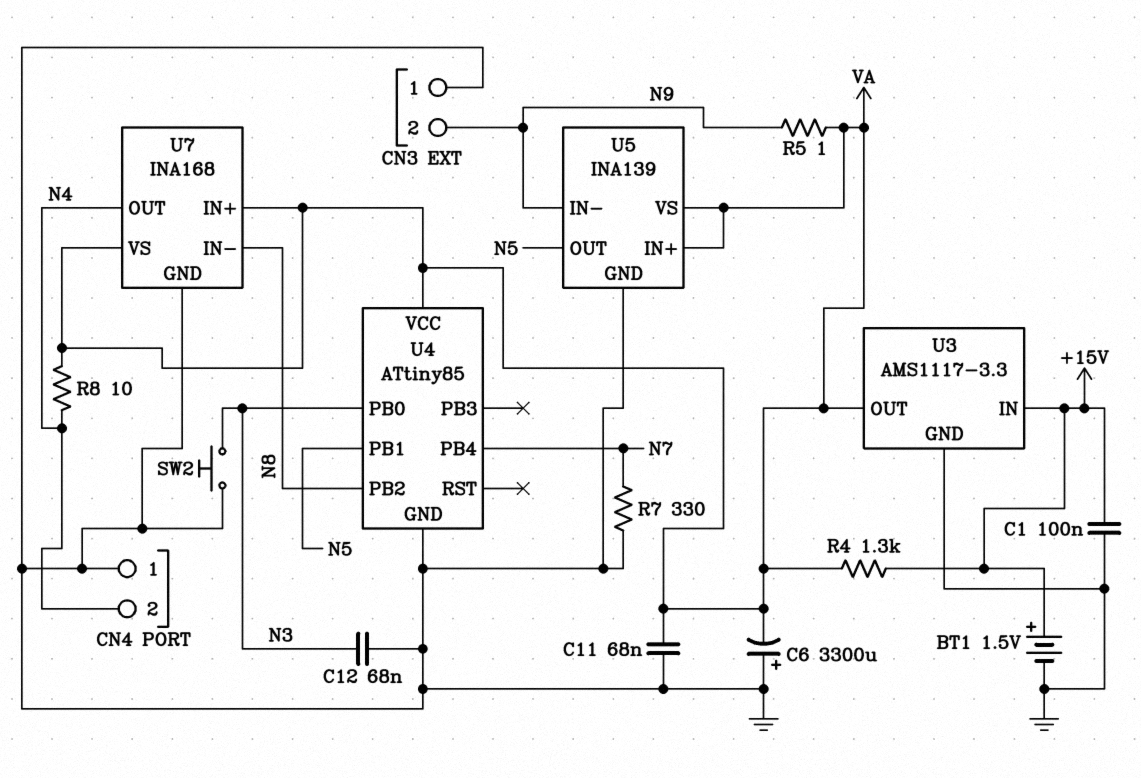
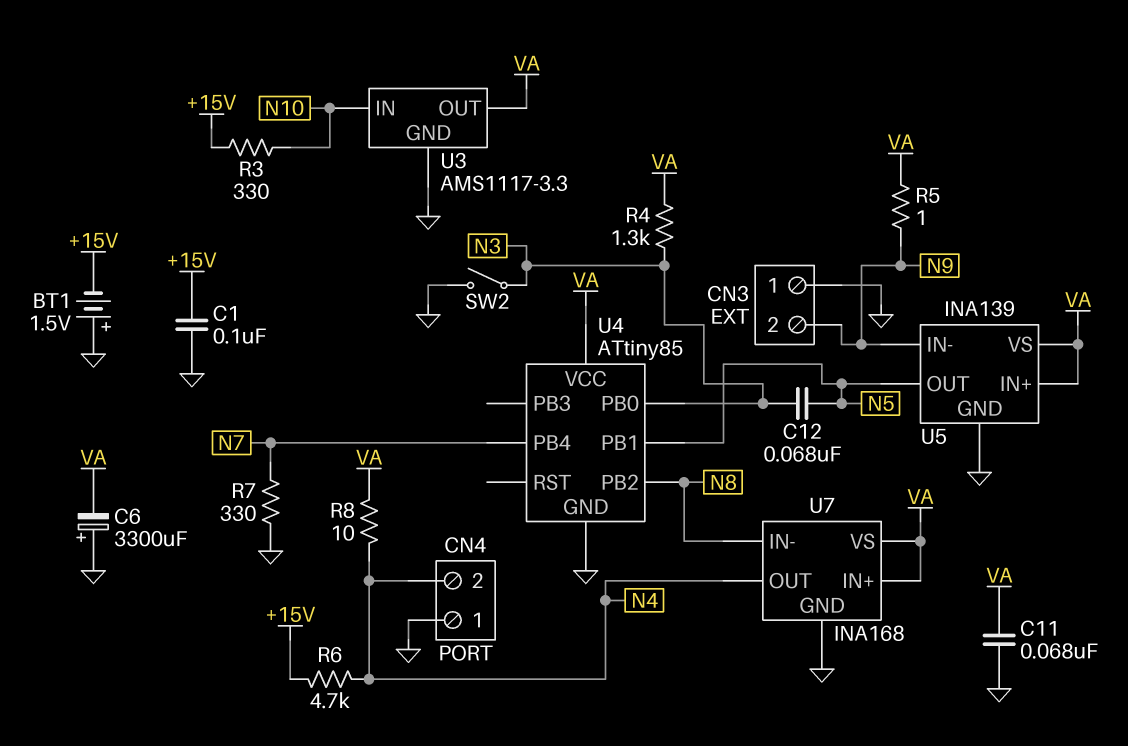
BT1: 1.5V (plus +15V, minus GND) -> 1.5V (plus GND, minus +15V)
C12: 68nF (GND, N3) -> 68nF (N3, N5)
R3: none -> 330 (+15V, N10)
R4: 1.3k (+15V, VA) -> 1.3k (N3, VA)
R6: none -> 4.7k (+15V, N4)
SW2: button (GND, N3) -> switch (GND, N3)
U3 pin IN: +15V -> N10

